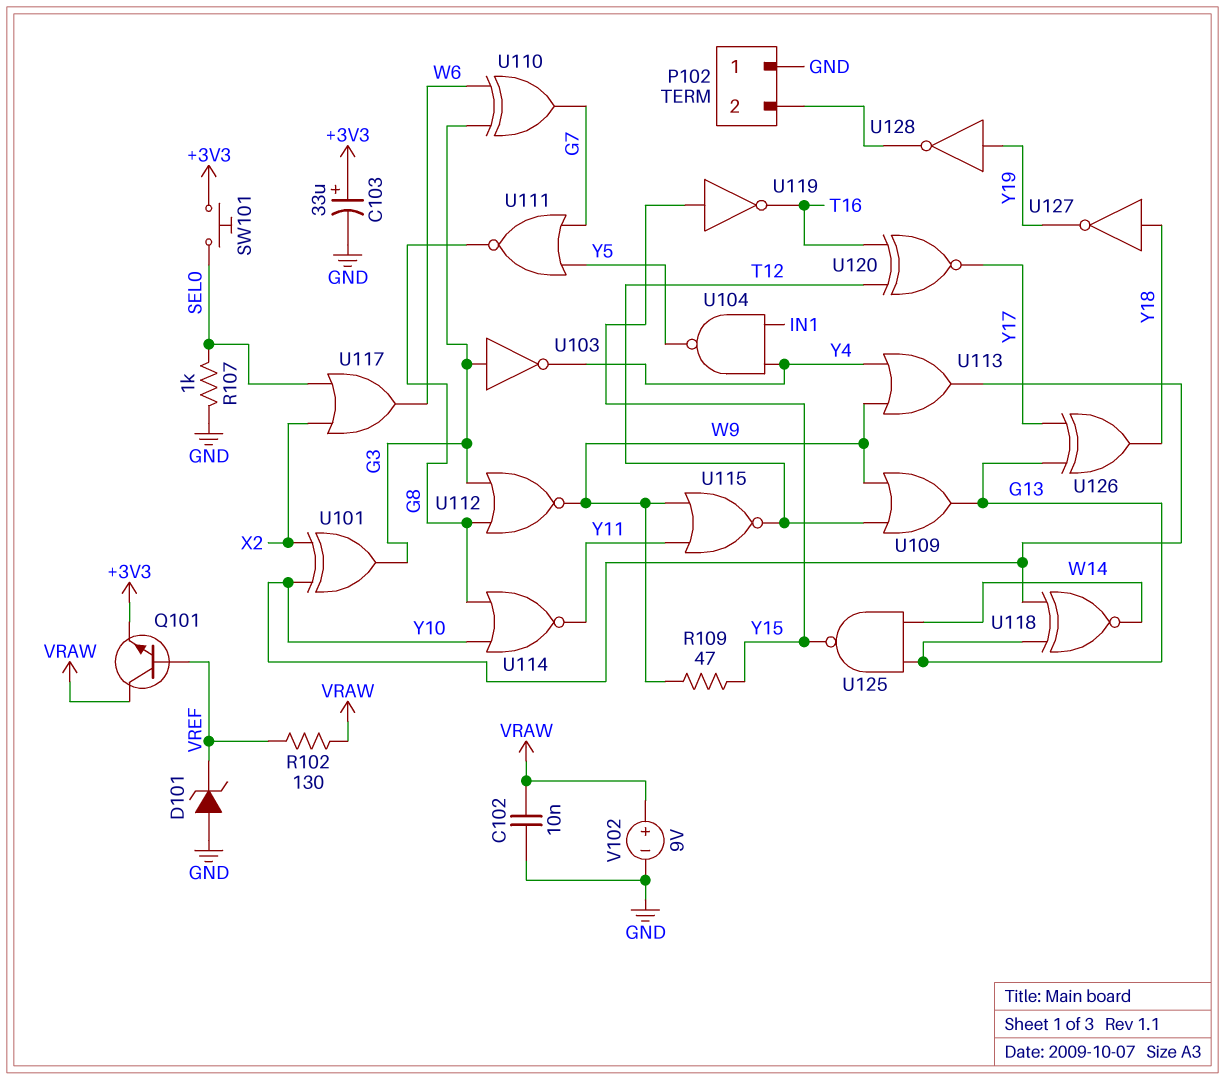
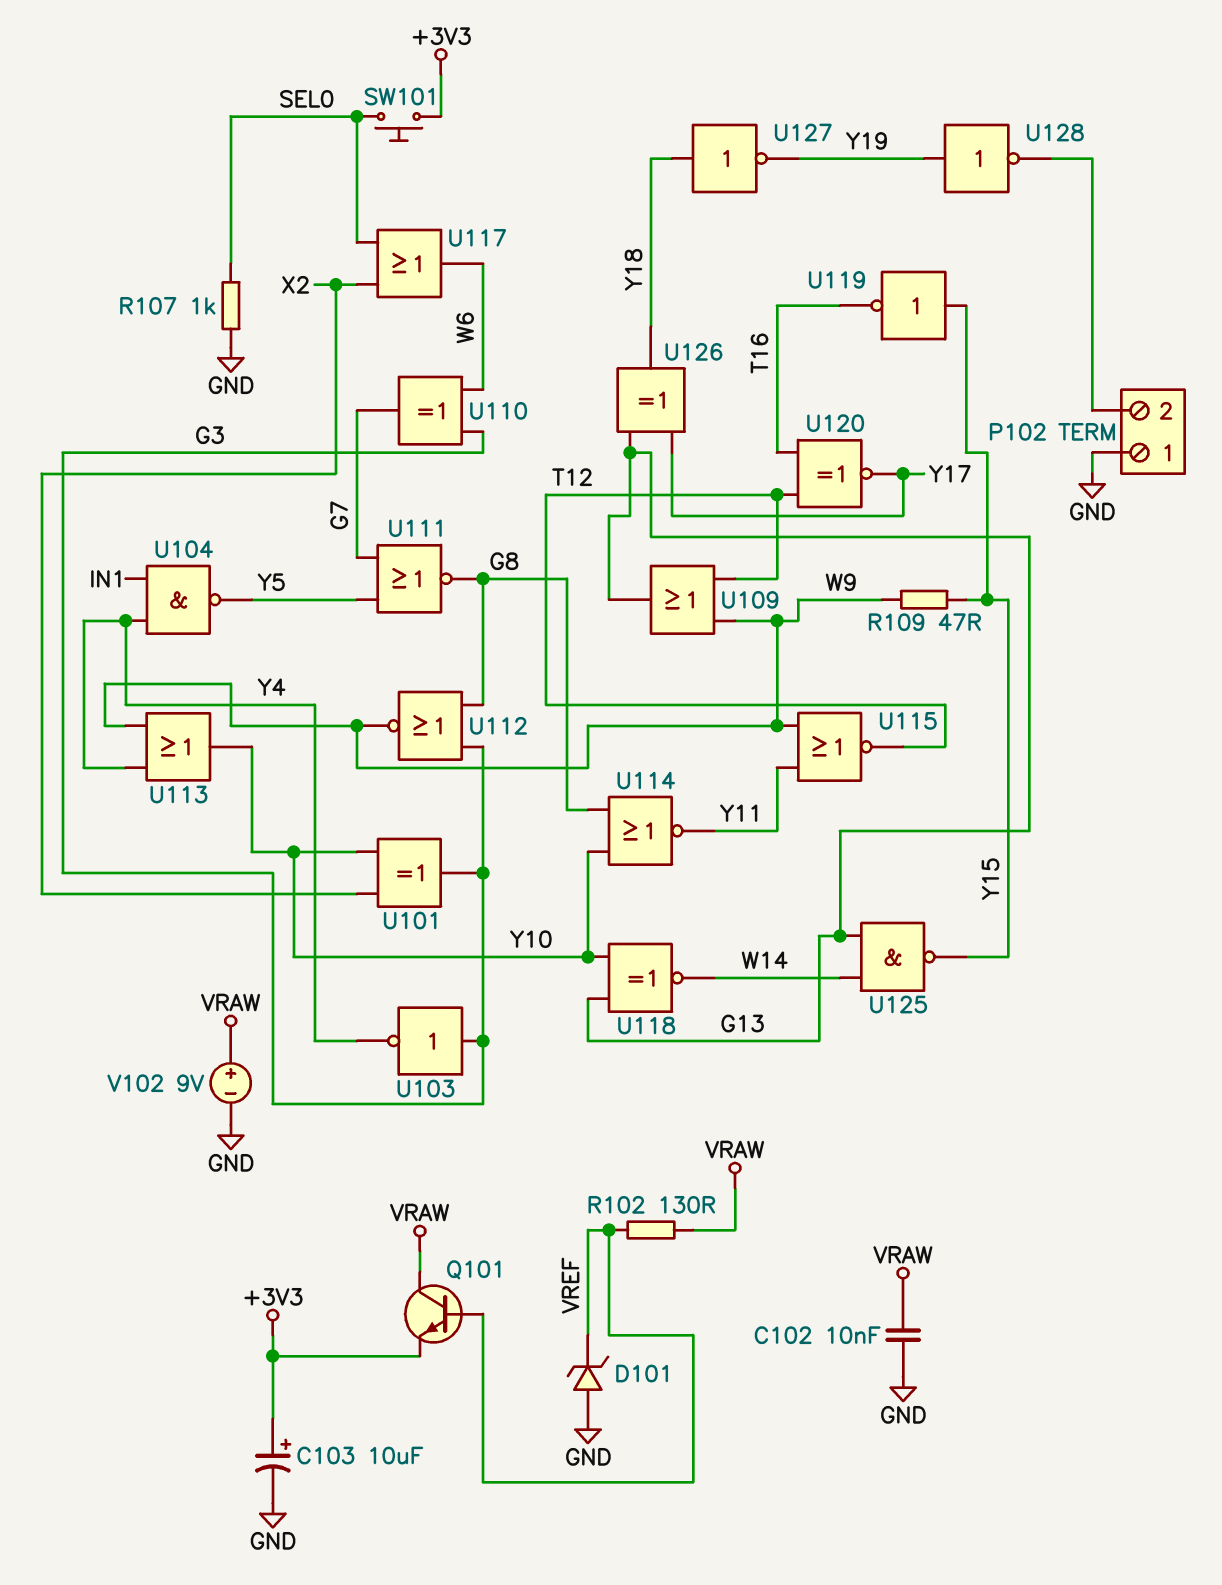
C103: 33uF (plus +3V3, minus GND) -> 10uF (plus +3V3, minus GND)

